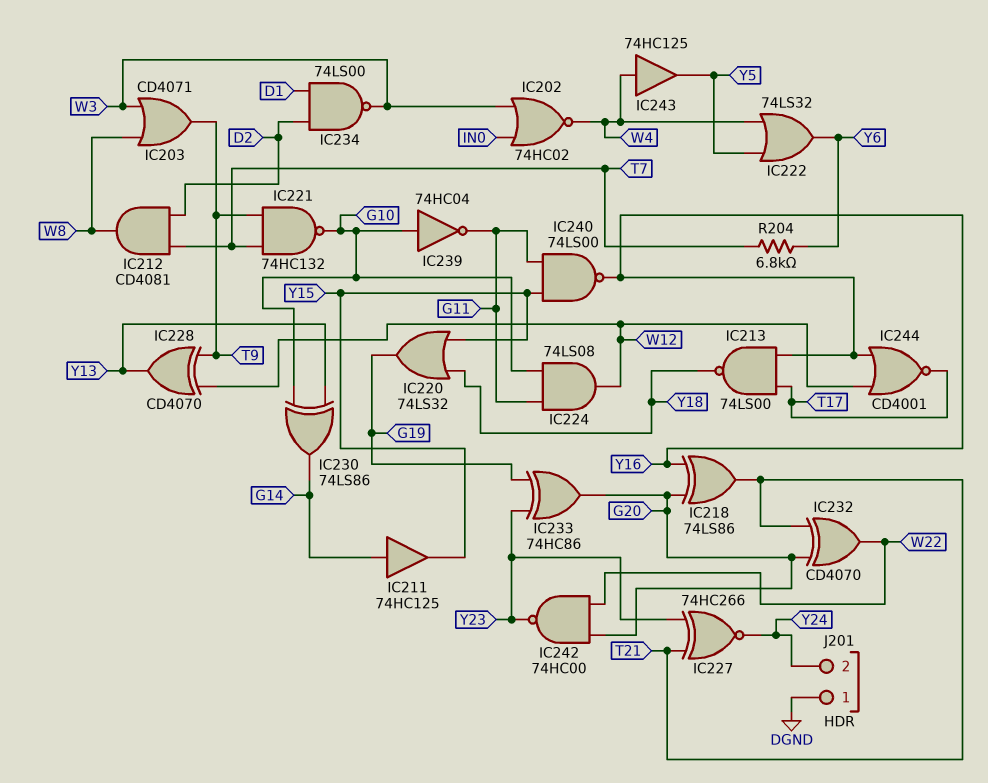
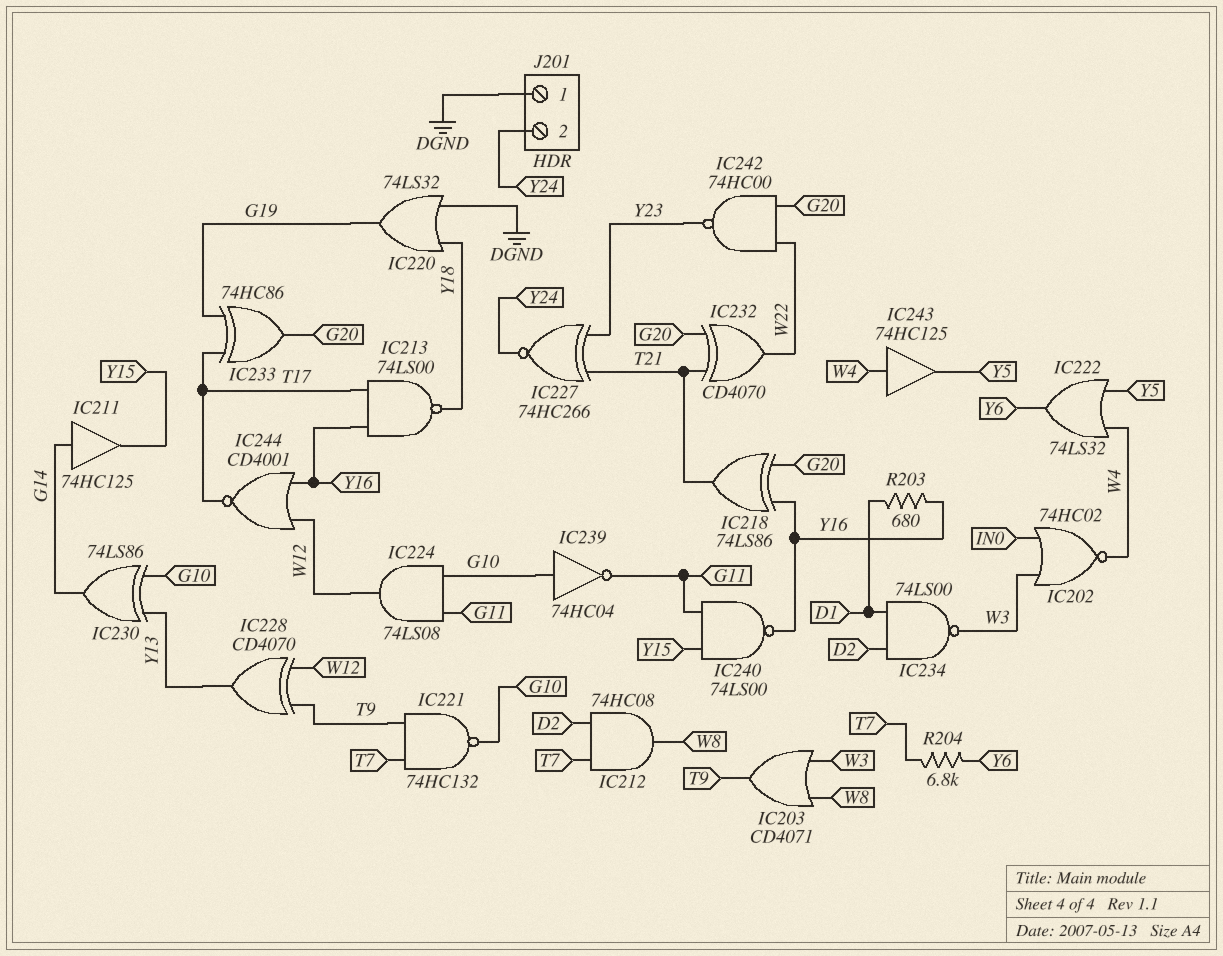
IC212: AND CD4081 (in D2, in T7, out W8) -> AND 74HC08 (in D2, in T7, out W8)
IC220: OR 74LS32 (in Y15, in Y18, out G19) -> OR 74LS32 (in DGND, in Y18, out G19)
IC233: XOR 74HC86 (in G19, in Y23, out G20) -> XOR 74HC86 (in G19, in T17, out G20)
R203: none -> 680 (D1, Y16)

